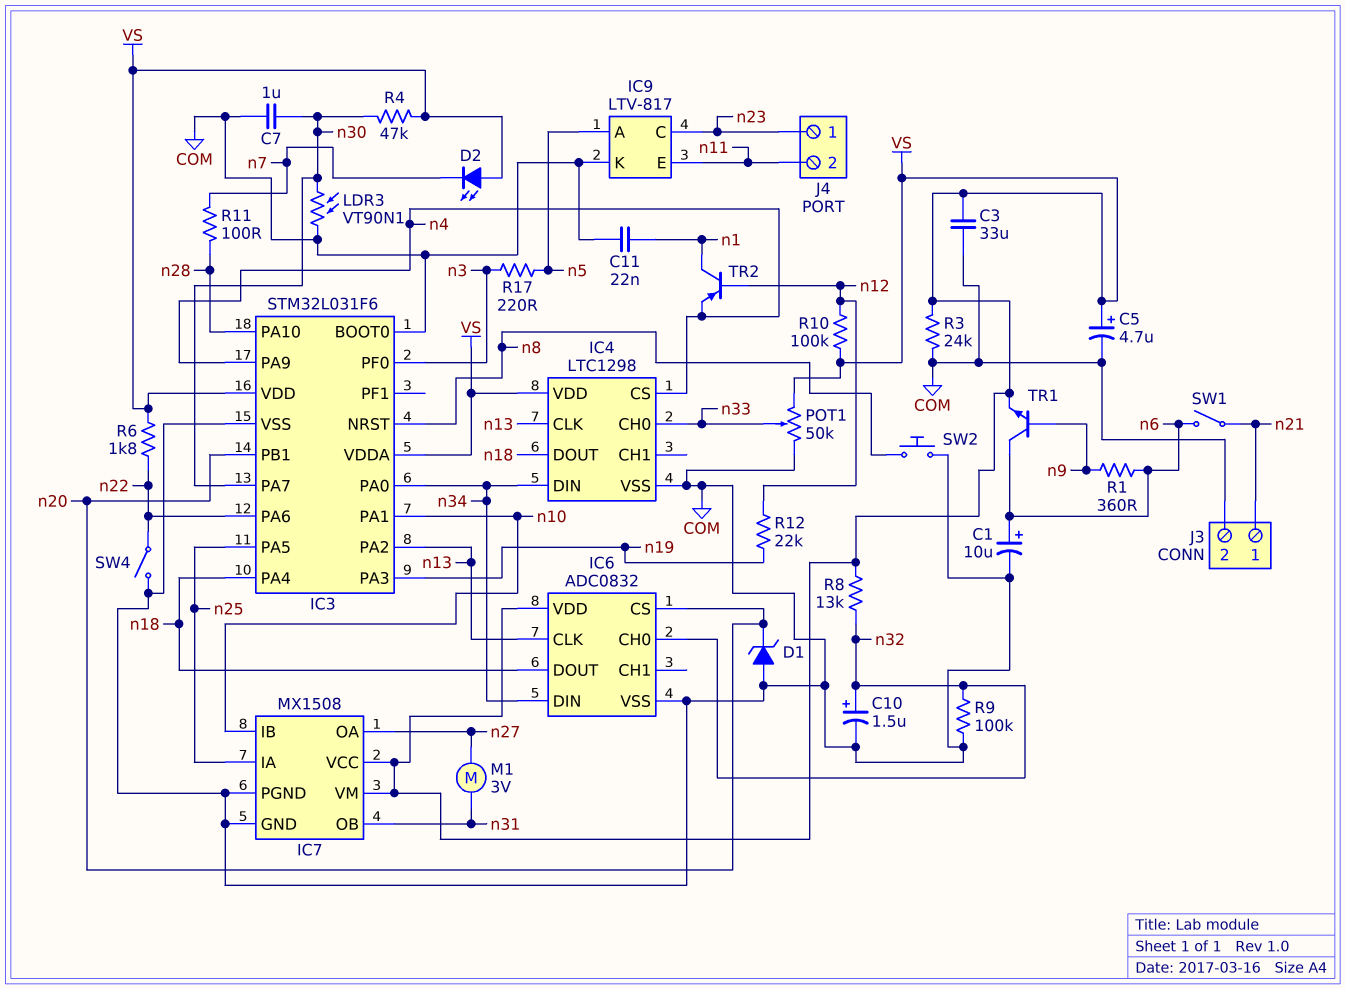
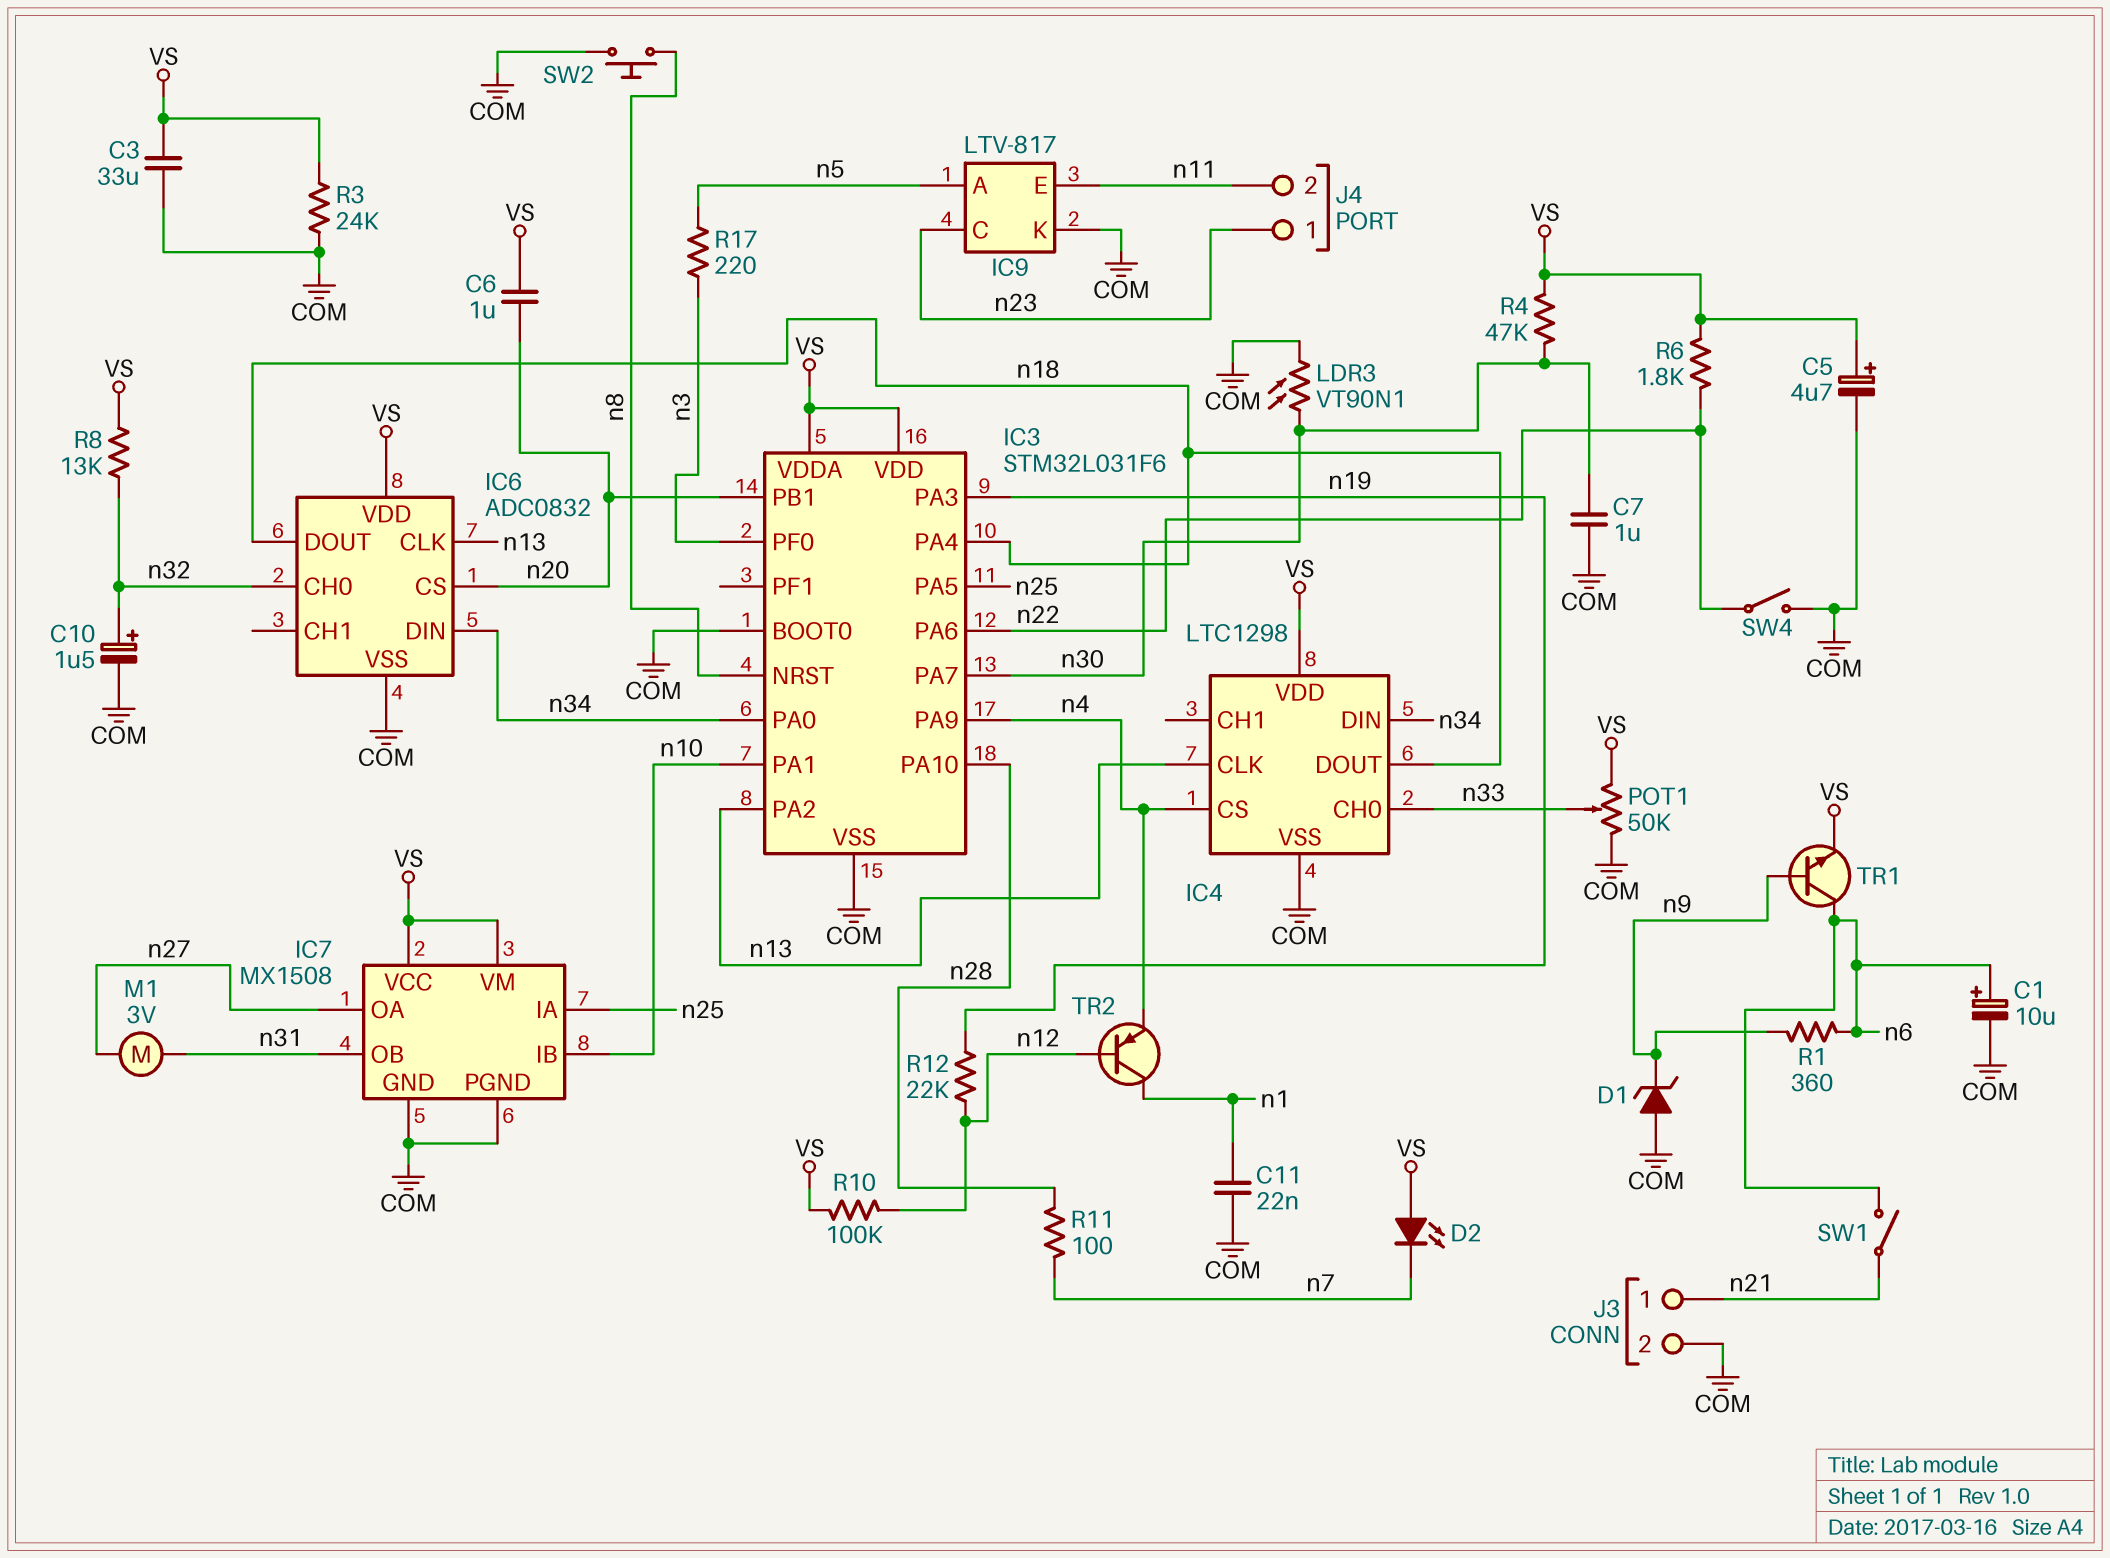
C6: none -> 1uF (VS, n20)
D1: zener (A COM, K n20) -> zener (A COM, K n9)
R9: 100k (COM, n32) -> none

